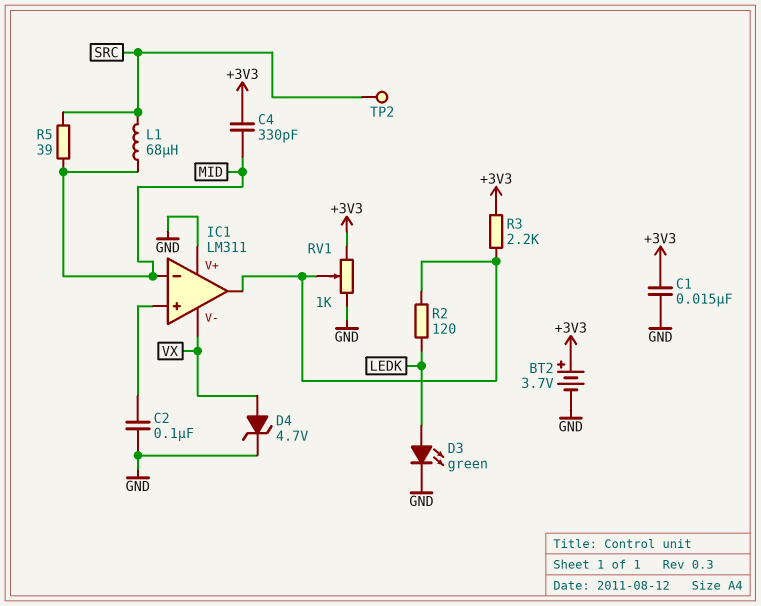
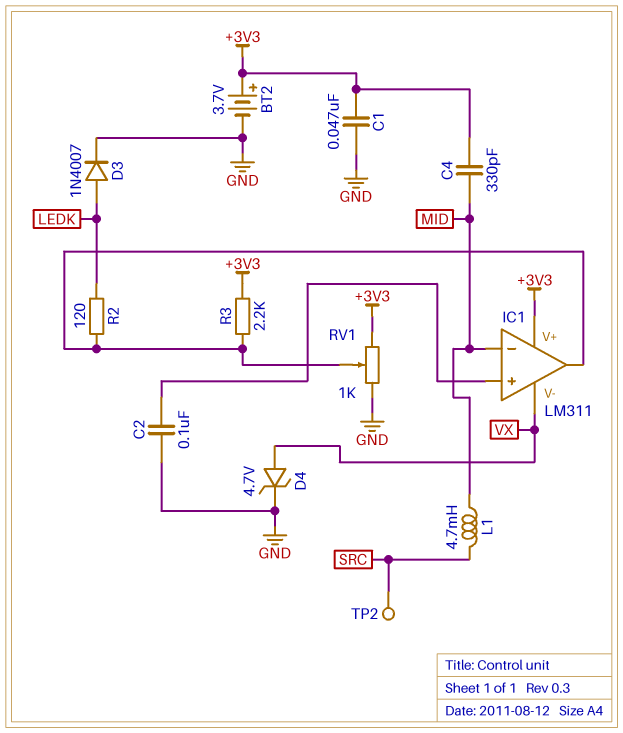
C1: 15nF (+3V3, GND) -> 47nF (+3V3, GND)
D3: LED green (A LEDK, K GND) -> diode 1N4007 (A LEDK, K GND)
IC1 pin V+: GND -> +3V3
L1: 68uH (MID, SRC) -> 4.7mH (MID, SRC)
R5: 39 (MID, SRC) -> none

